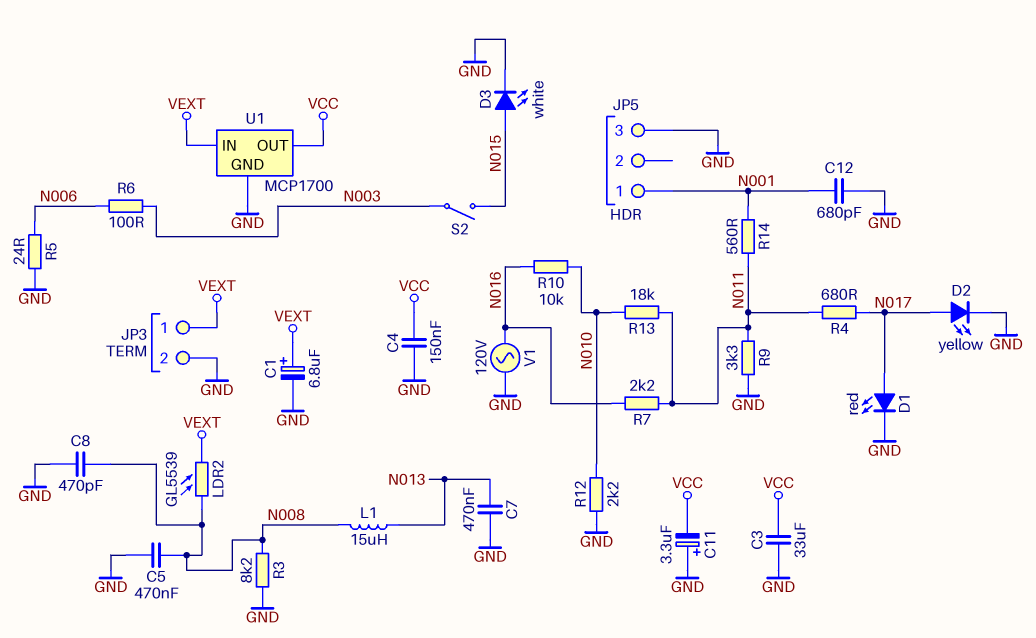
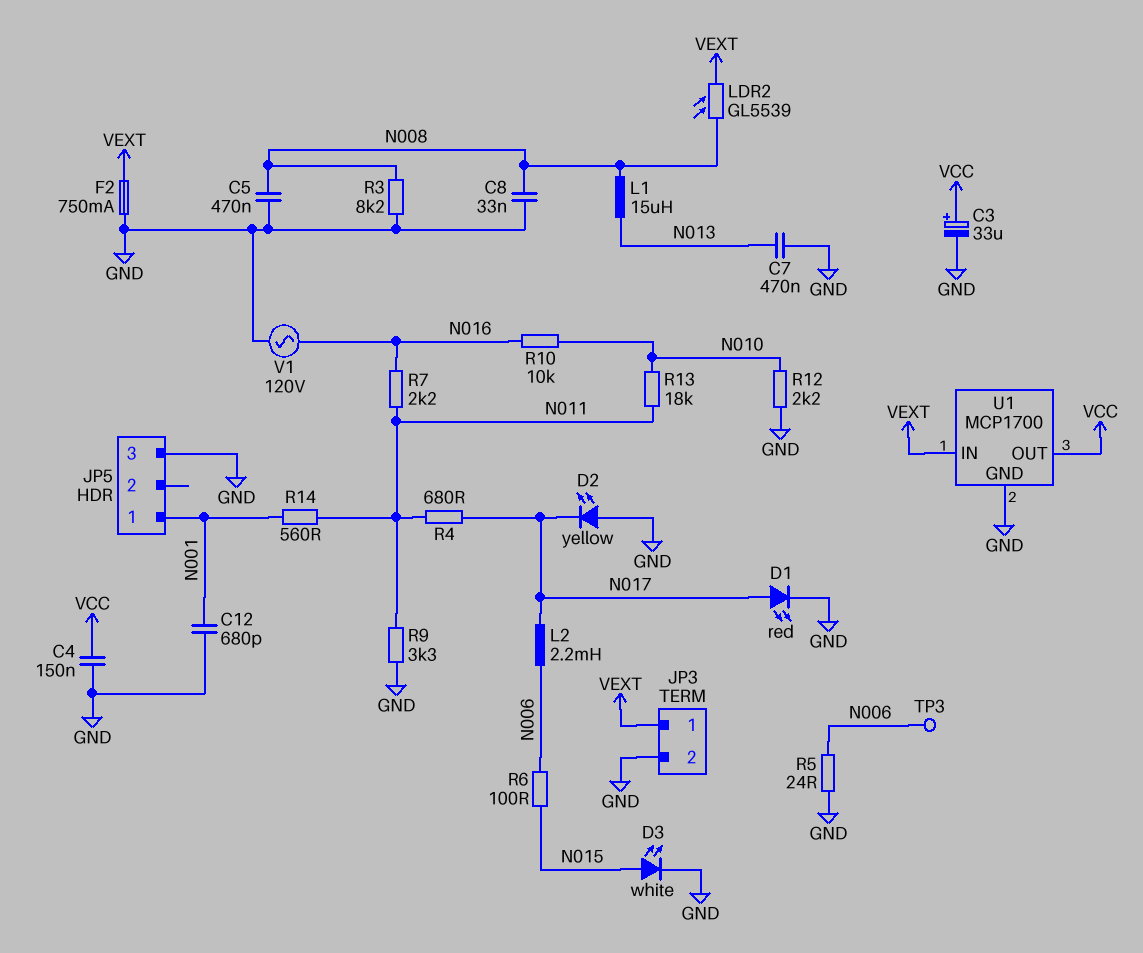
C1: 6.8uF (plus VEXT, minus GND) -> none
C3: 33uF (GND, VCC) -> 33uF (plus VCC, minus GND)
C8: 470pF (GND, N008) -> 33nF (GND, N008)
C11: 3.3uF (plus GND, minus VCC) -> none
D2: LED yellow (A N017, K GND) -> LED yellow (A GND, K N017)
F2: none -> 750mA (GND, VEXT)
L2: none -> 2.2mH (N006, N017)
R6: 100 (N003, N006) -> 100 (N006, N015)
S2: switch (N003, N015) -> none
TP3: none -> test point (N006)

